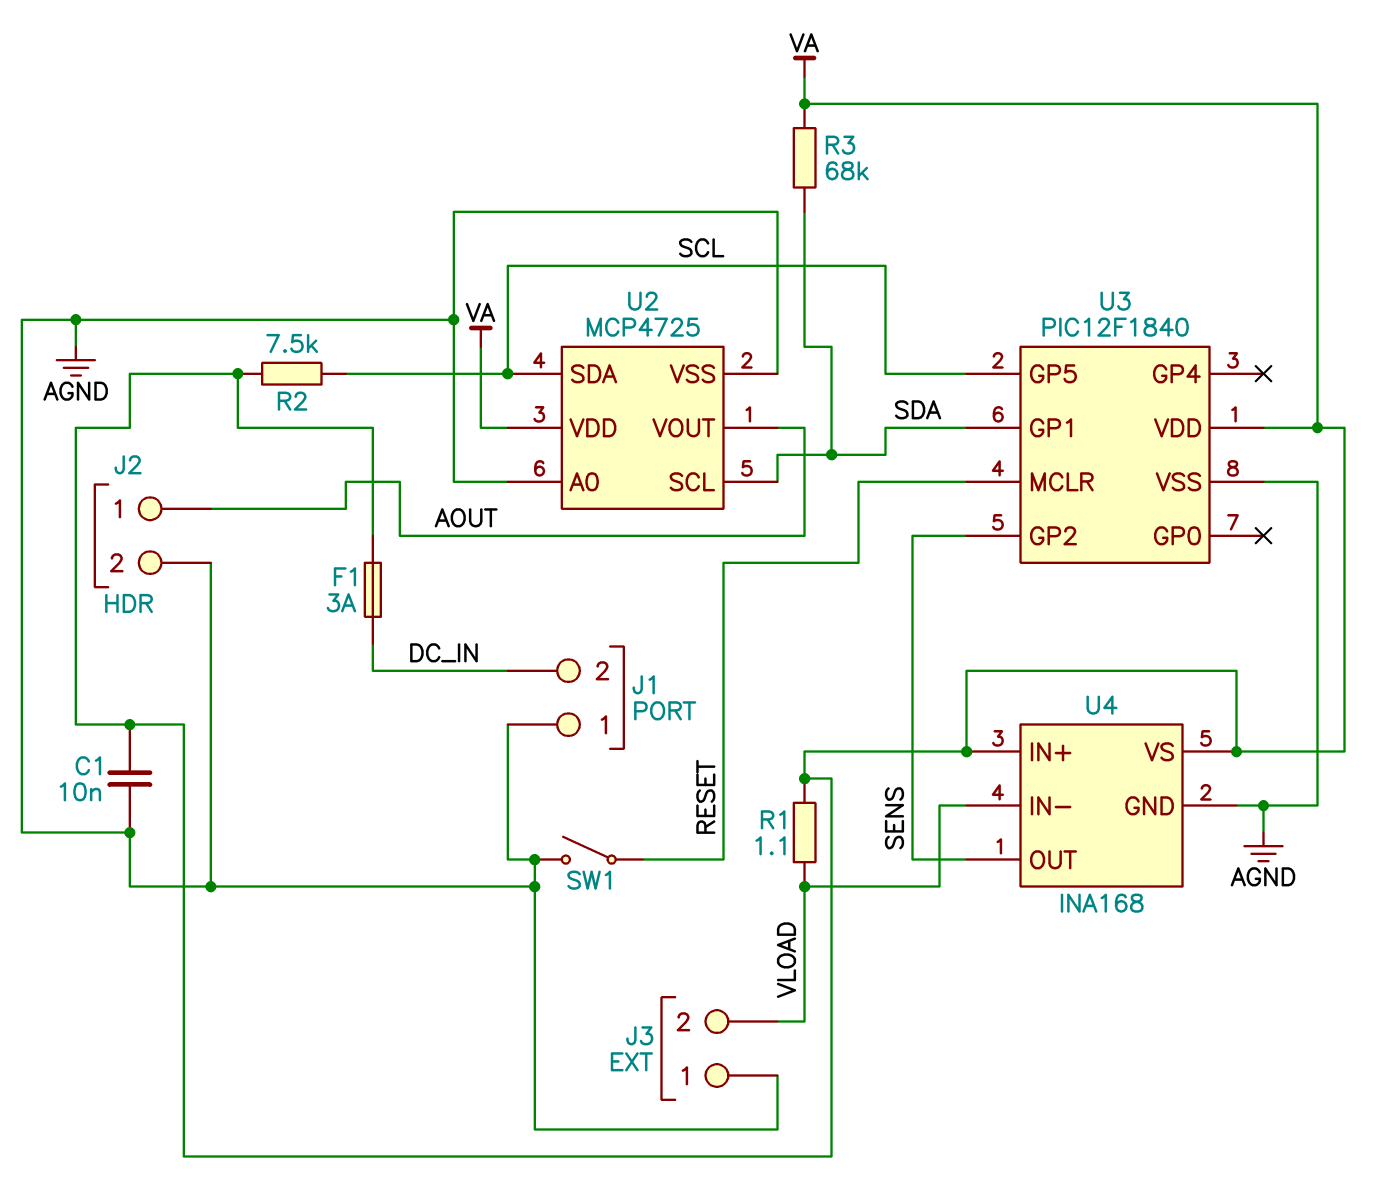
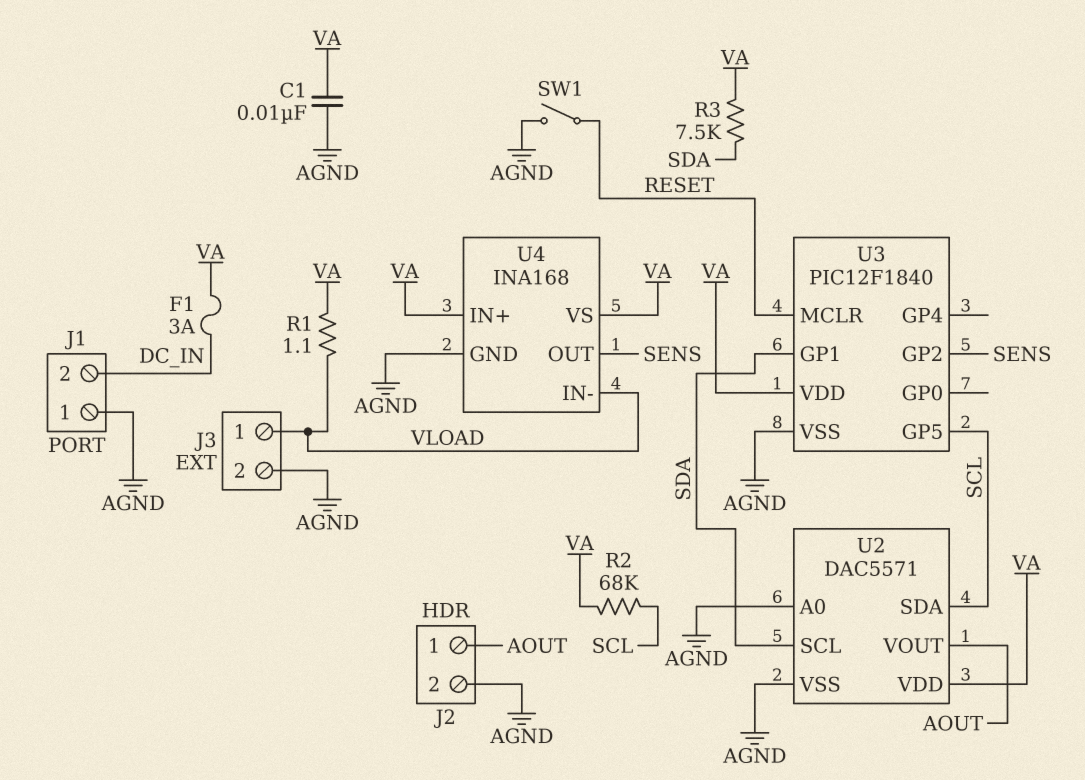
J3 pin 1: AGND -> VLOAD
J3 pin 2: VLOAD -> AGND
R2: 7.5k (SCL, VA) -> 68k (SCL, VA)
R3: 68k (SDA, VA) -> 7.5k (SDA, VA)
U2: MCP4725 -> DAC5571

